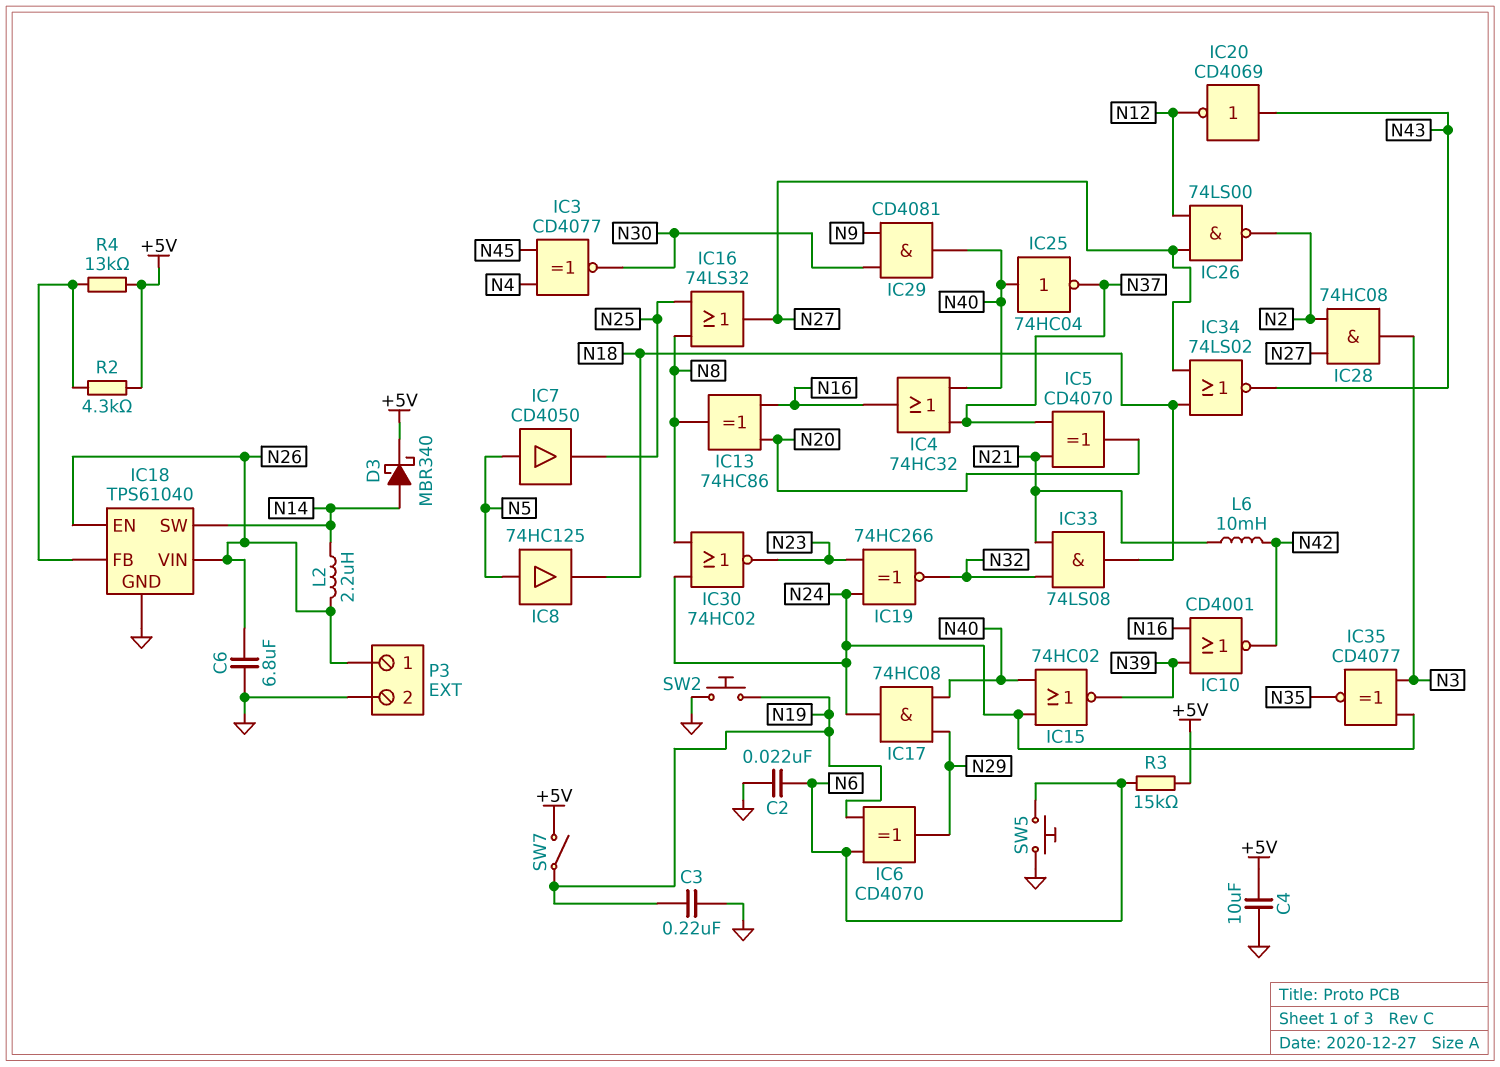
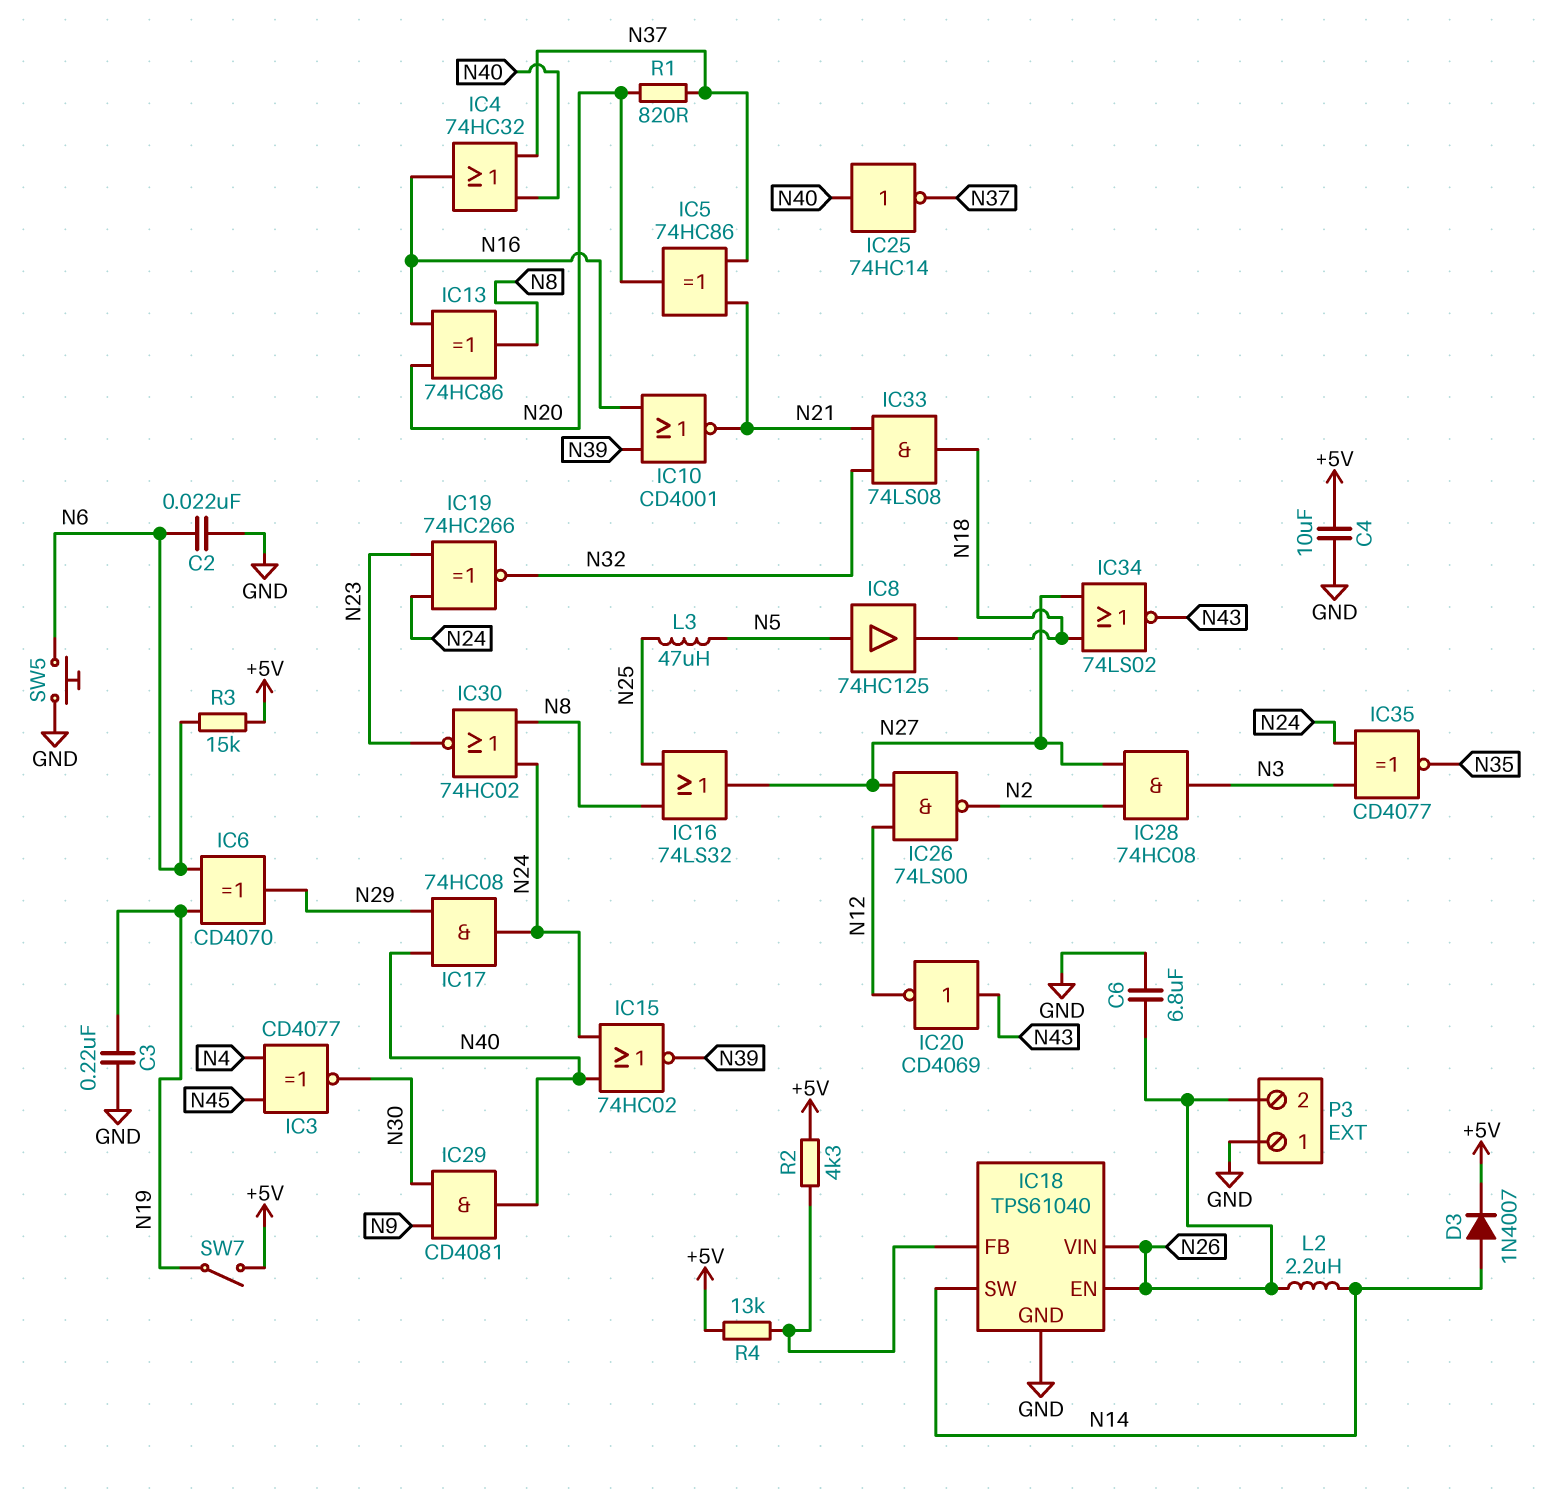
D3: schottky MBR340 (A N14, K +5V) -> diode 1N4007 (A N14, K +5V)
IC5: XOR CD4070 (in N21, in N37, out N20) -> XOR 74HC86 (in N21, in N37, out N20)
IC7: buffer CD4050 (in N5, out N25) -> none
IC10: NOR CD4001 (in N16, in N39, out N42) -> NOR CD4001 (in N16, in N39, out N21)
IC25: NOT 74HC04 (in N40, out N37) -> NOT 74HC14 (in N40, out N37)
L3: none -> 47uH (N5, N25)
L6: 10mH (N21, N42) -> none
P3 pin 1: N26 -> GND
P3 pin 2: GND -> N26
R1: none -> 820 (N20, N37)
SW2: button (GND, N19) -> none

